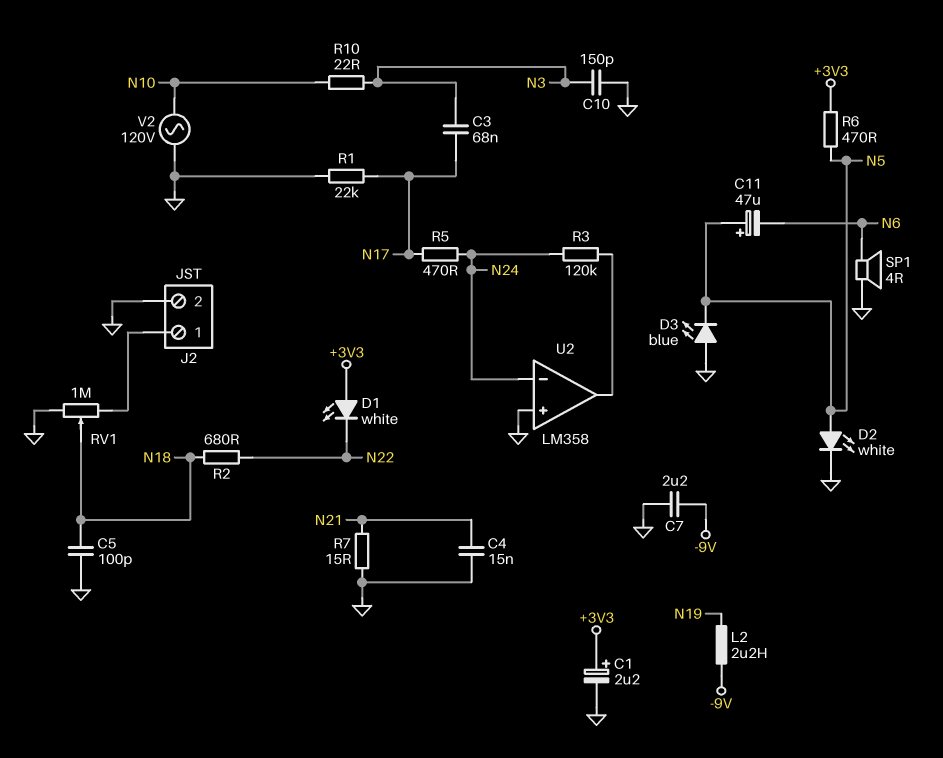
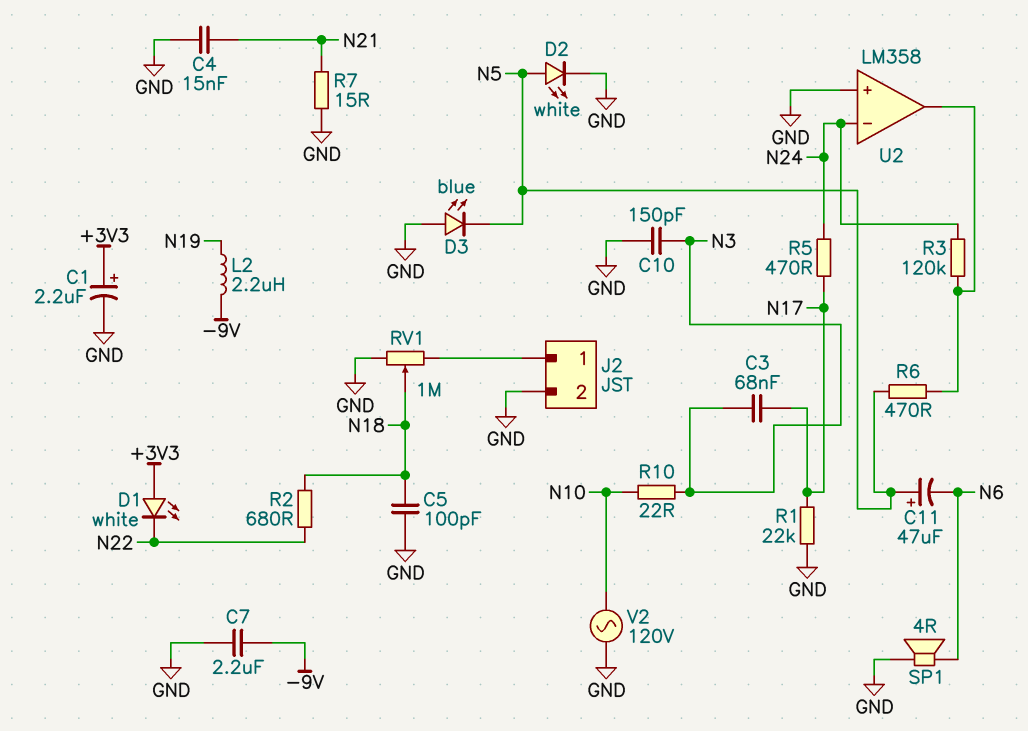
R6: 470 (+3V3, N5) -> 470 (N5, U2/out)

